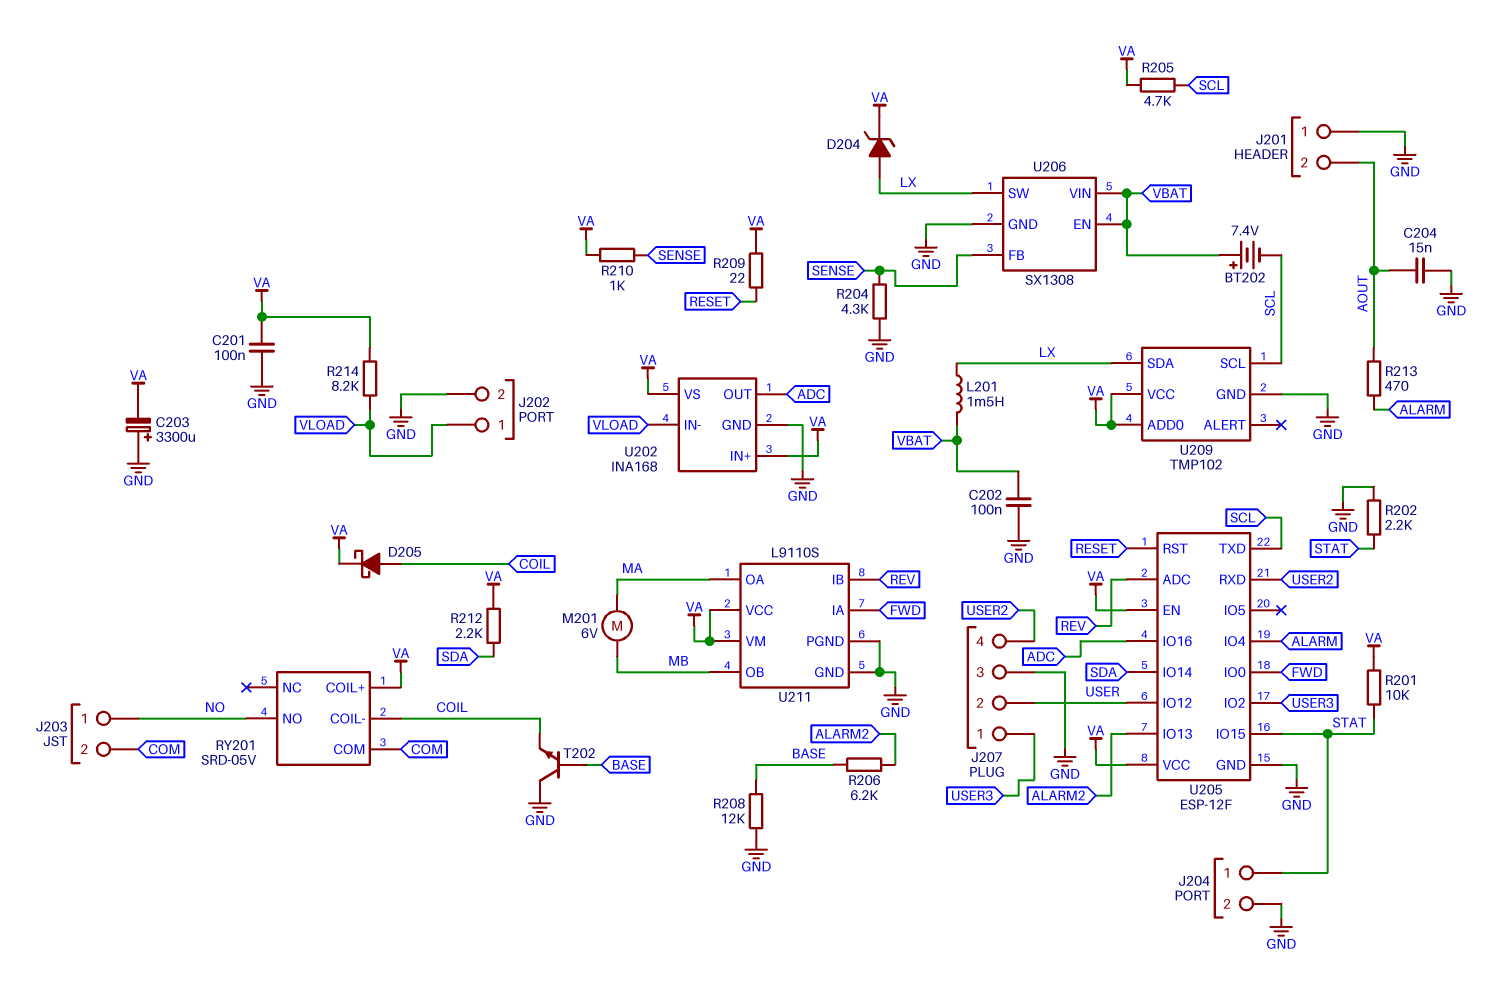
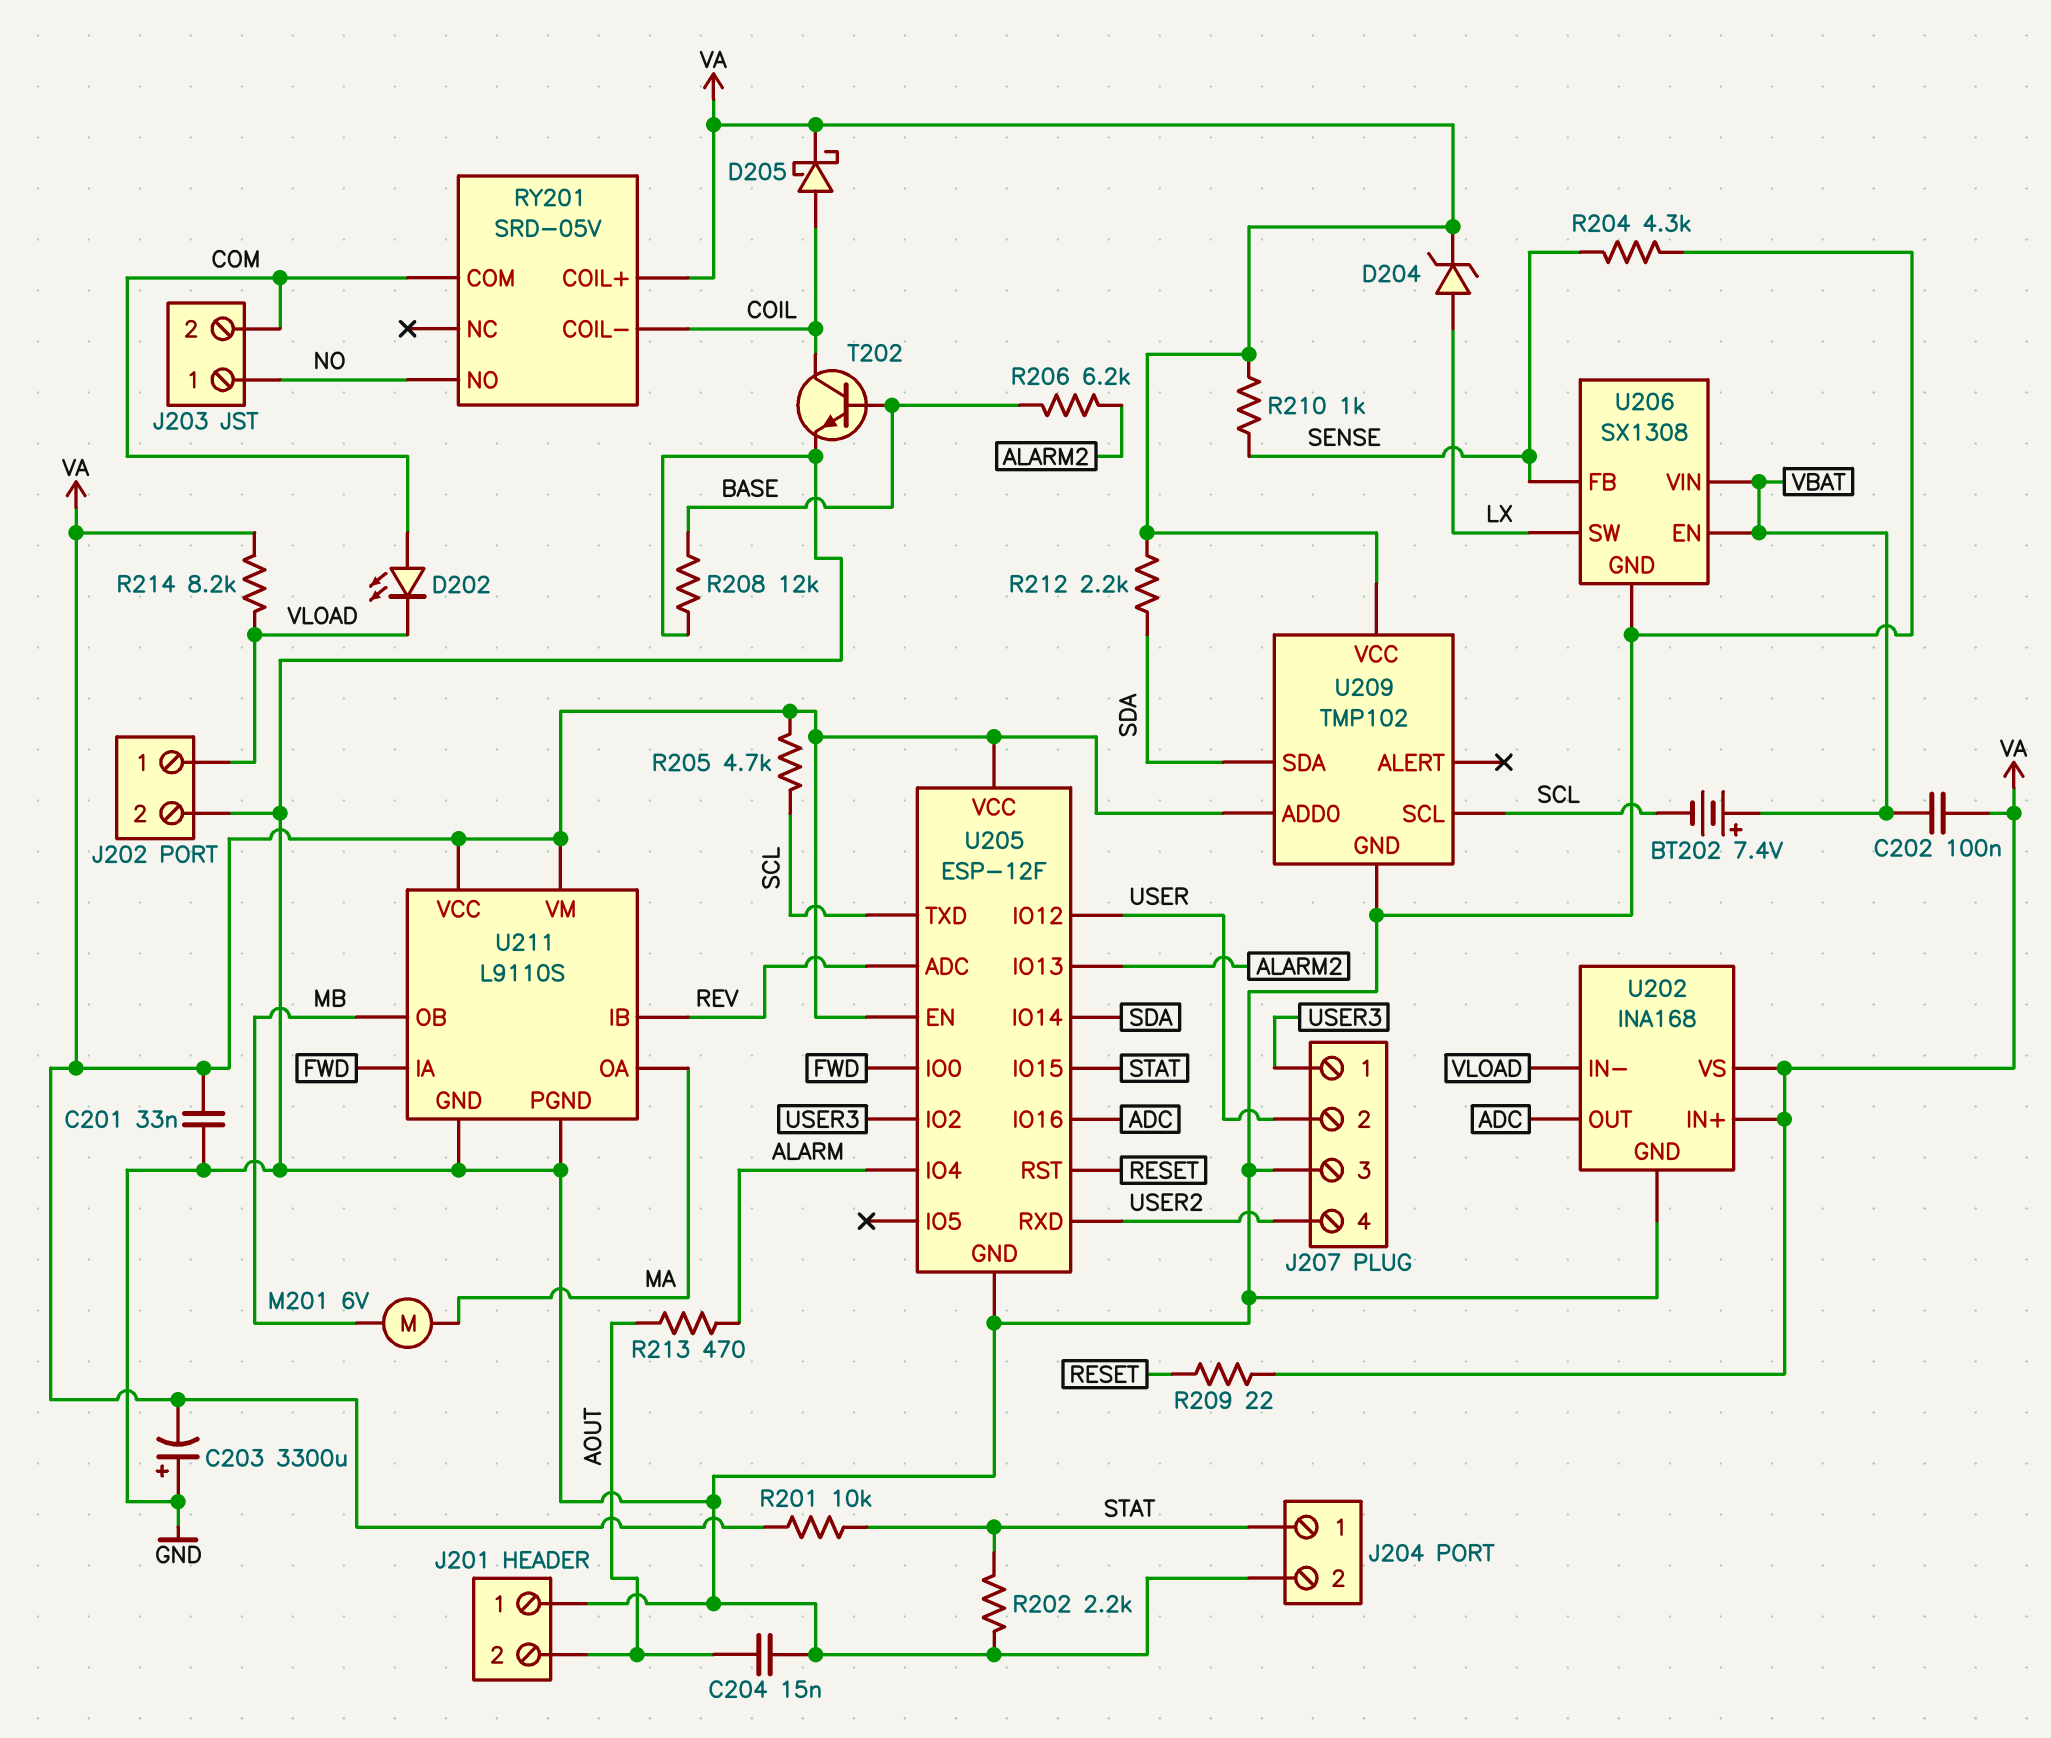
C201: 100nF (GND, VA) -> 33nF (GND, VA)
C202: 100nF (GND, VBAT) -> 100nF (VA, VBAT)
D202: none -> LED (A COM, K VLOAD)
L201: 1.5mH (LX, VBAT) -> none
T202: NPN (B BASE, C GND, E COIL) -> NPN (B BASE, C COIL, E GND)
U209 pin SDA: LX -> SDA

